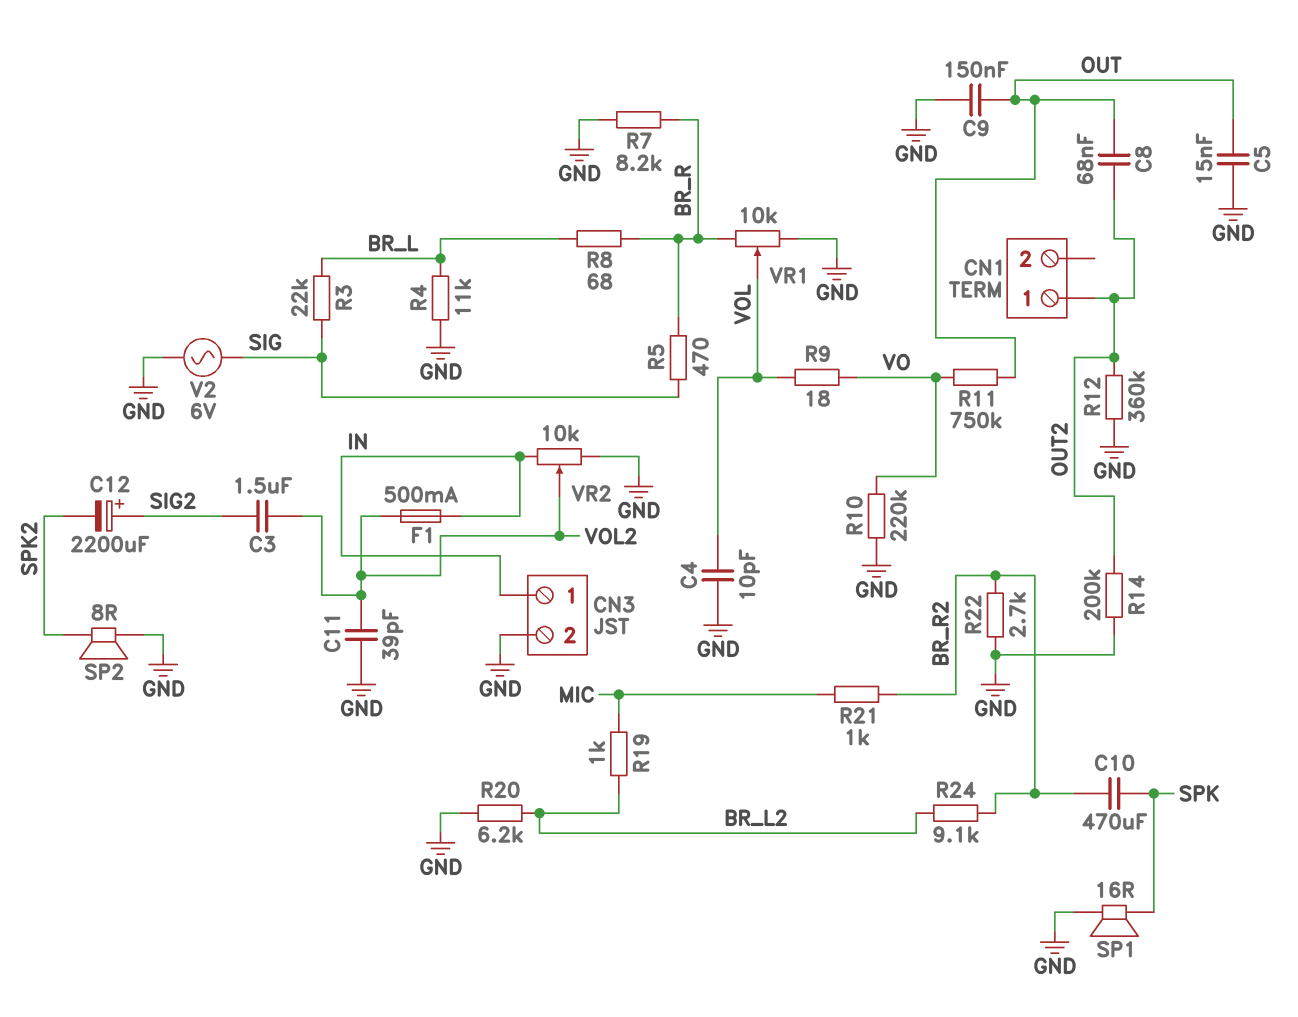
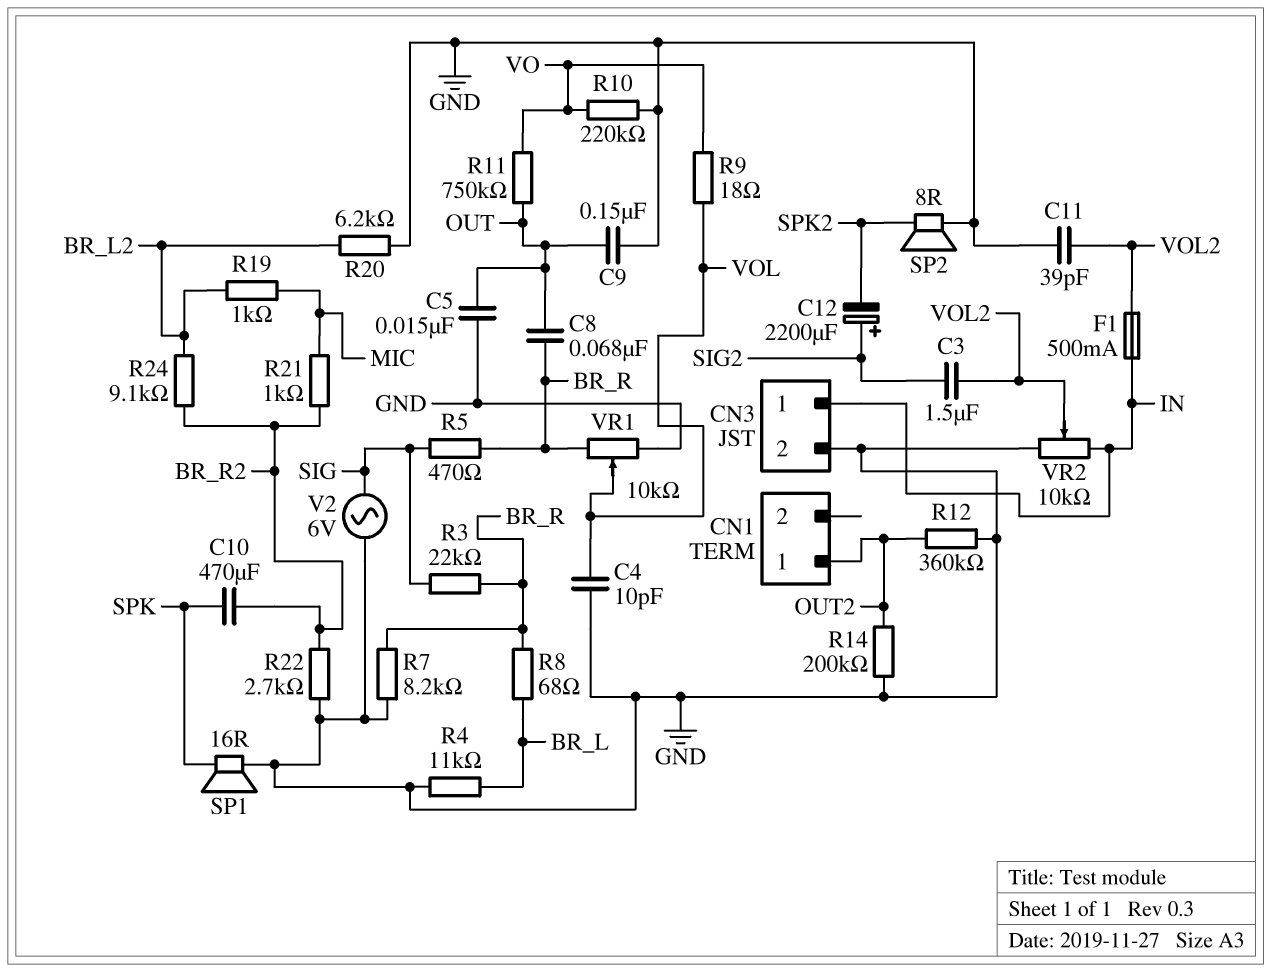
C8: 68nF (OUT, OUT2) -> 68nF (BR_R, OUT)
R3: 22k (BR_L, SIG) -> 22k (BR_R, SIG)

